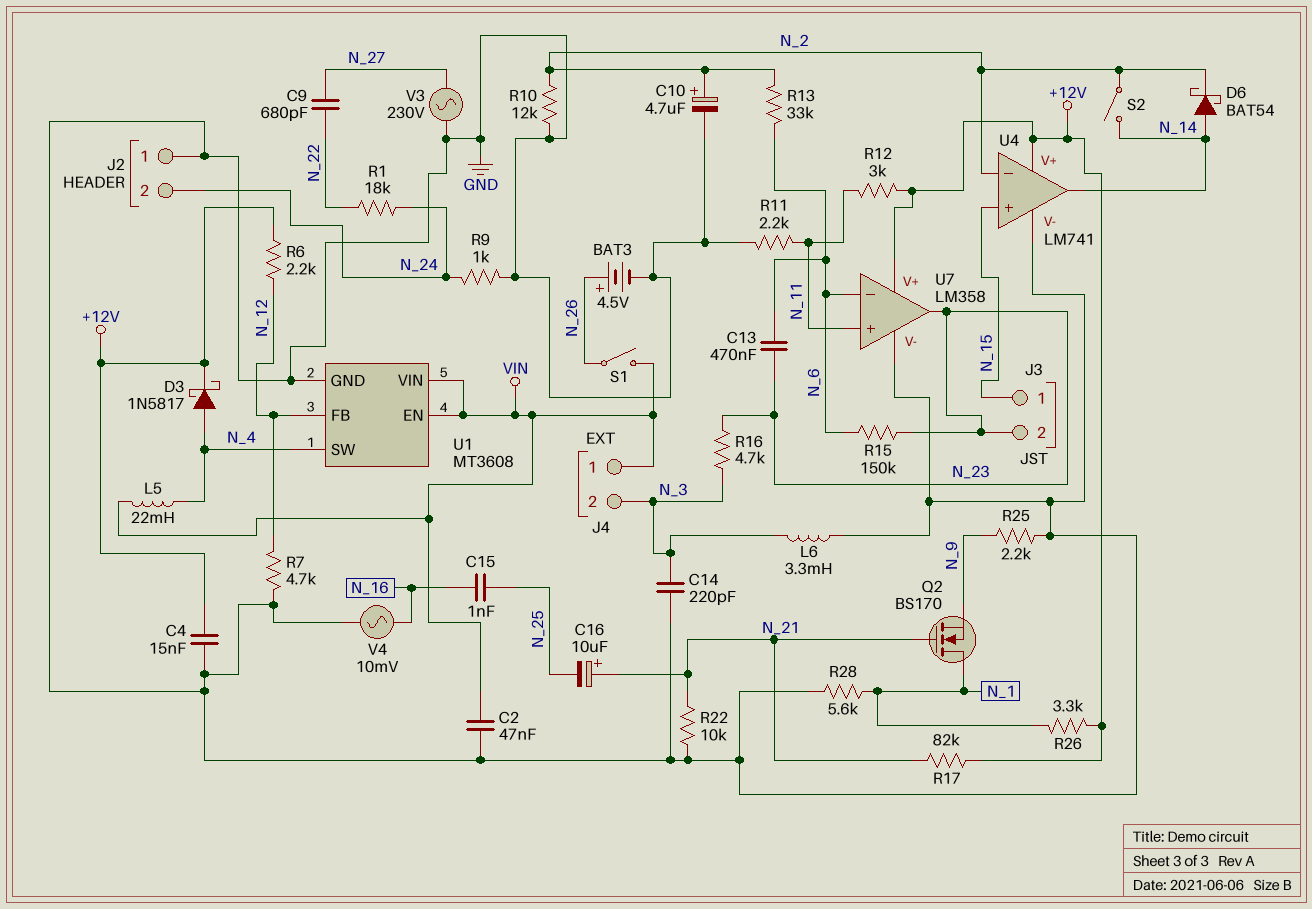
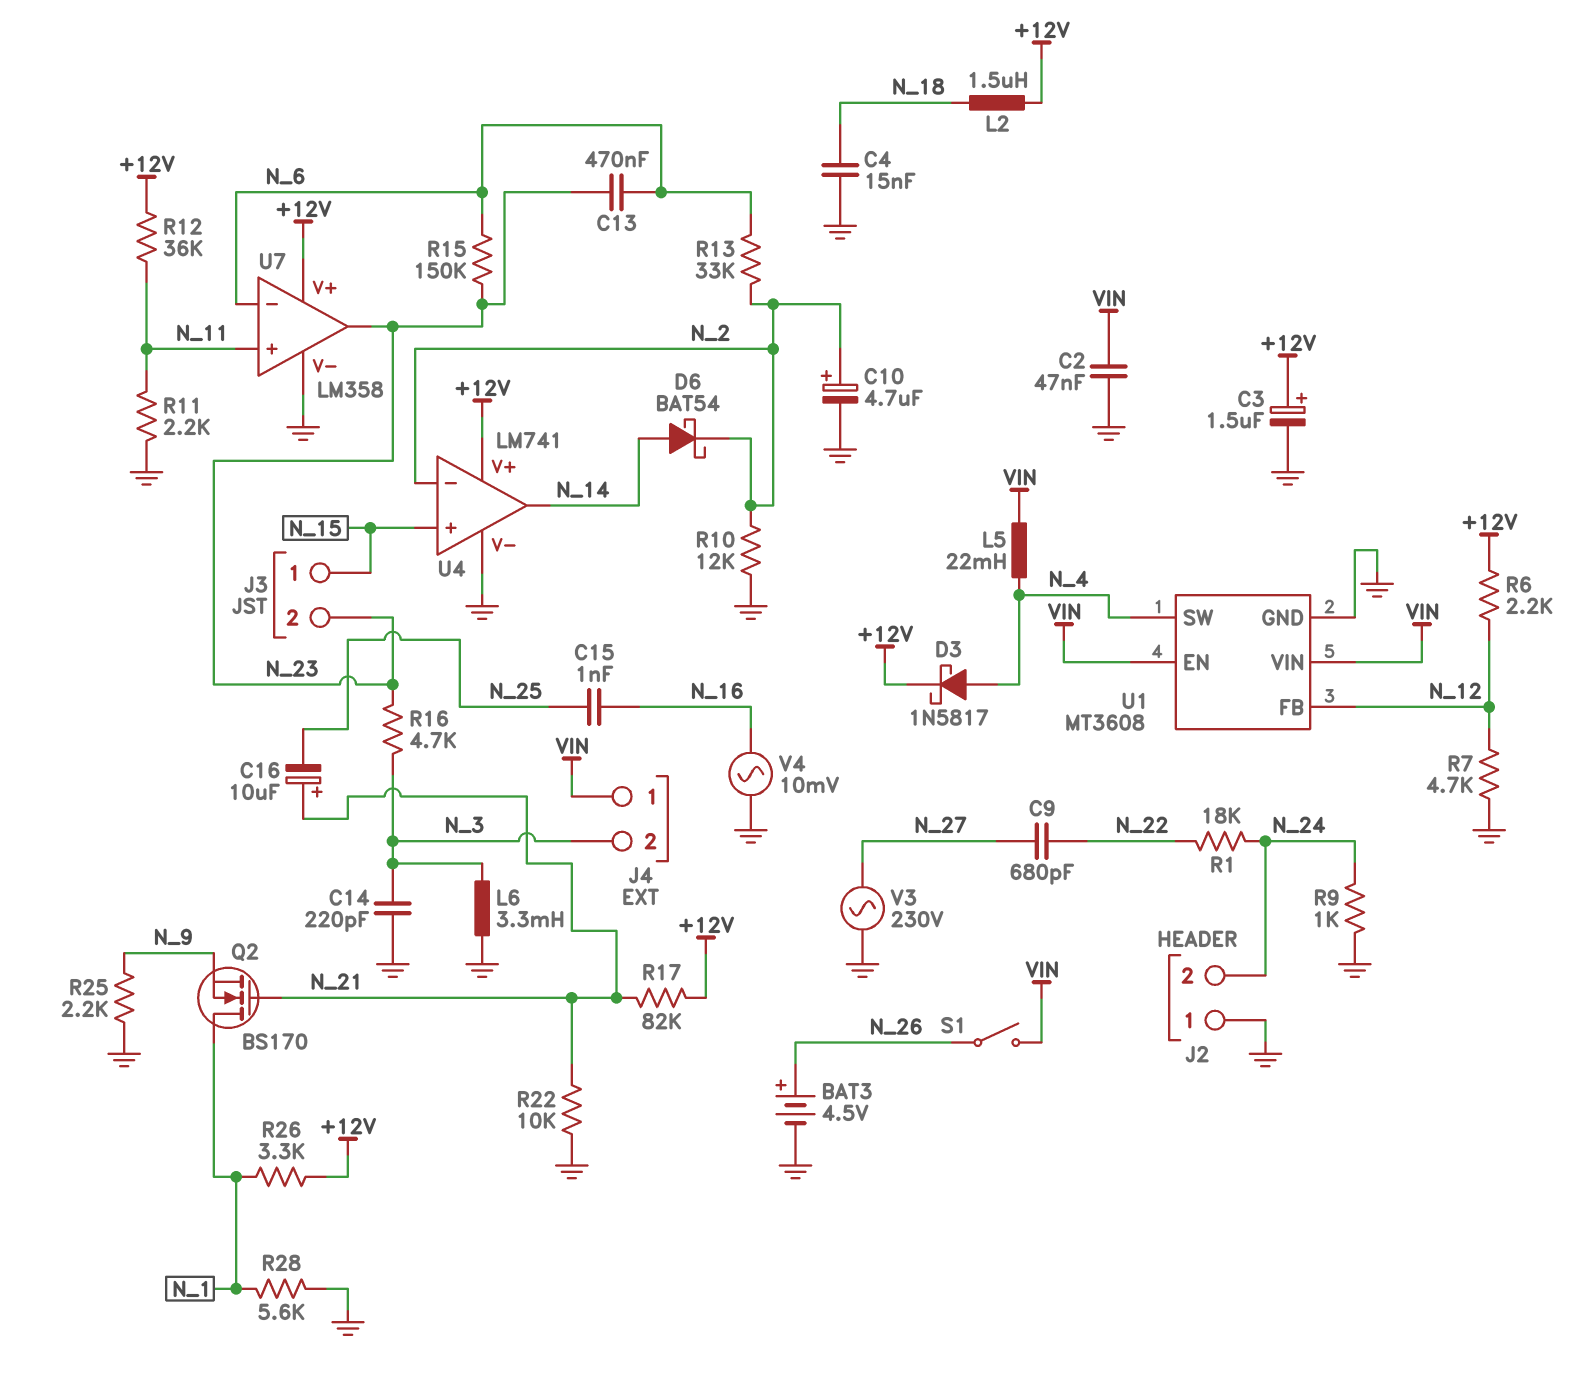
C3: none -> 1.5uF (plus +12V, minus GND)
C4: 15nF (+12V, GND) -> 15nF (GND, N_18)
L2: none -> 1.5uH (+12V, N_18)
R12: 3k (+12V, N_11) -> 36k (+12V, N_11)
S2: switch (N_2, N_14) -> none

